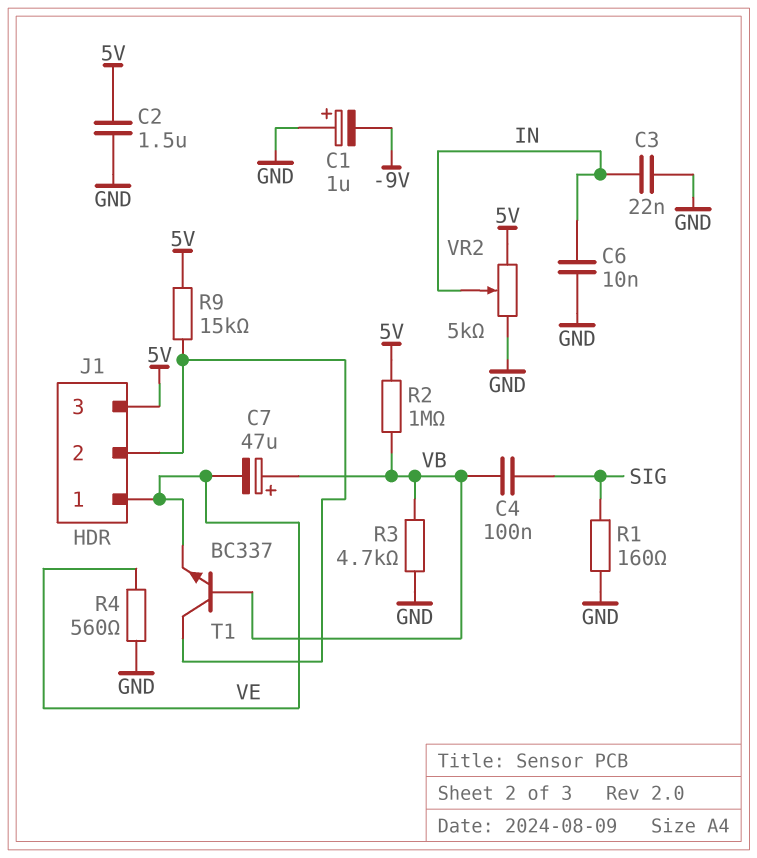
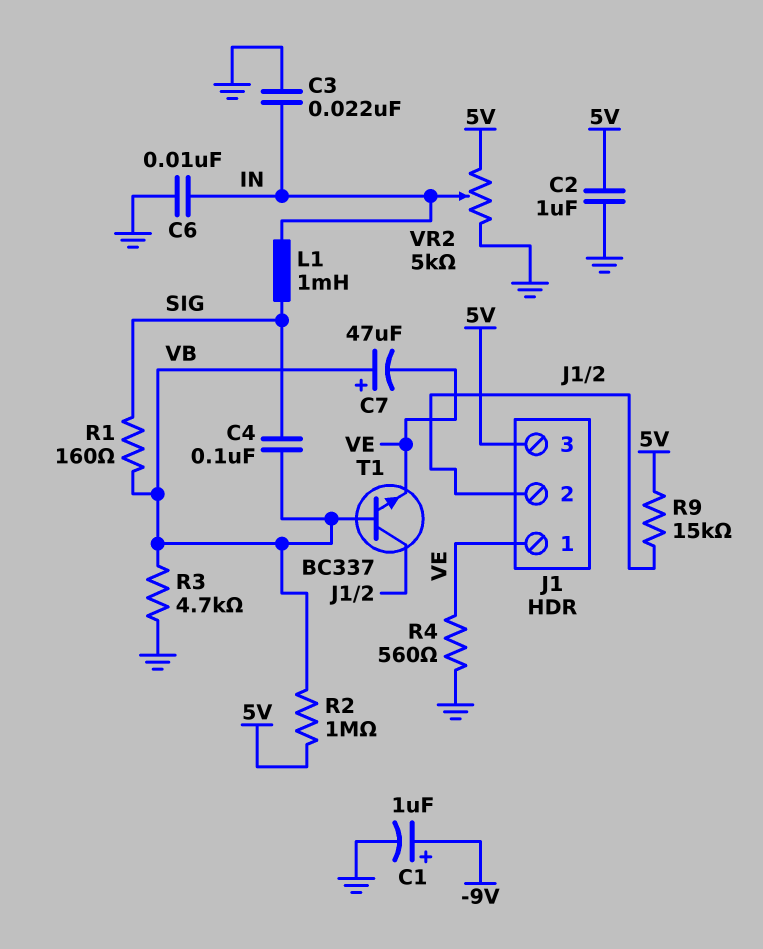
C1: 1uF (plus GND, minus -9V) -> 1uF (plus -9V, minus GND)
C2: 1.5uF (5V, GND) -> 1uF (5V, GND)
L1: none -> 1mH (IN, SIG)
R1: 160 (GND, SIG) -> 160 (SIG, VB)

